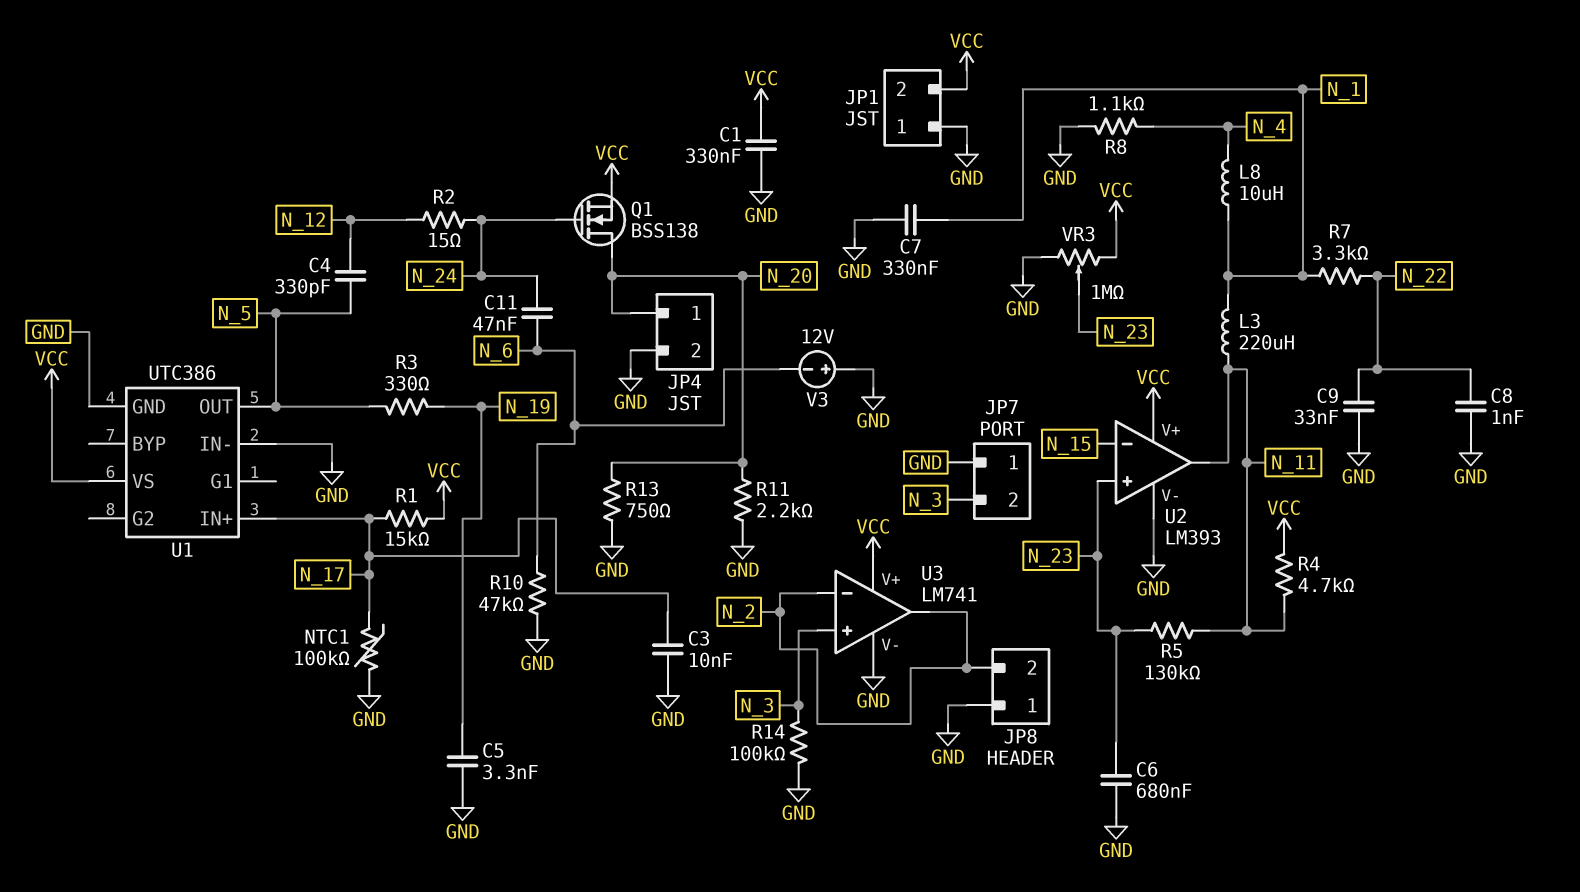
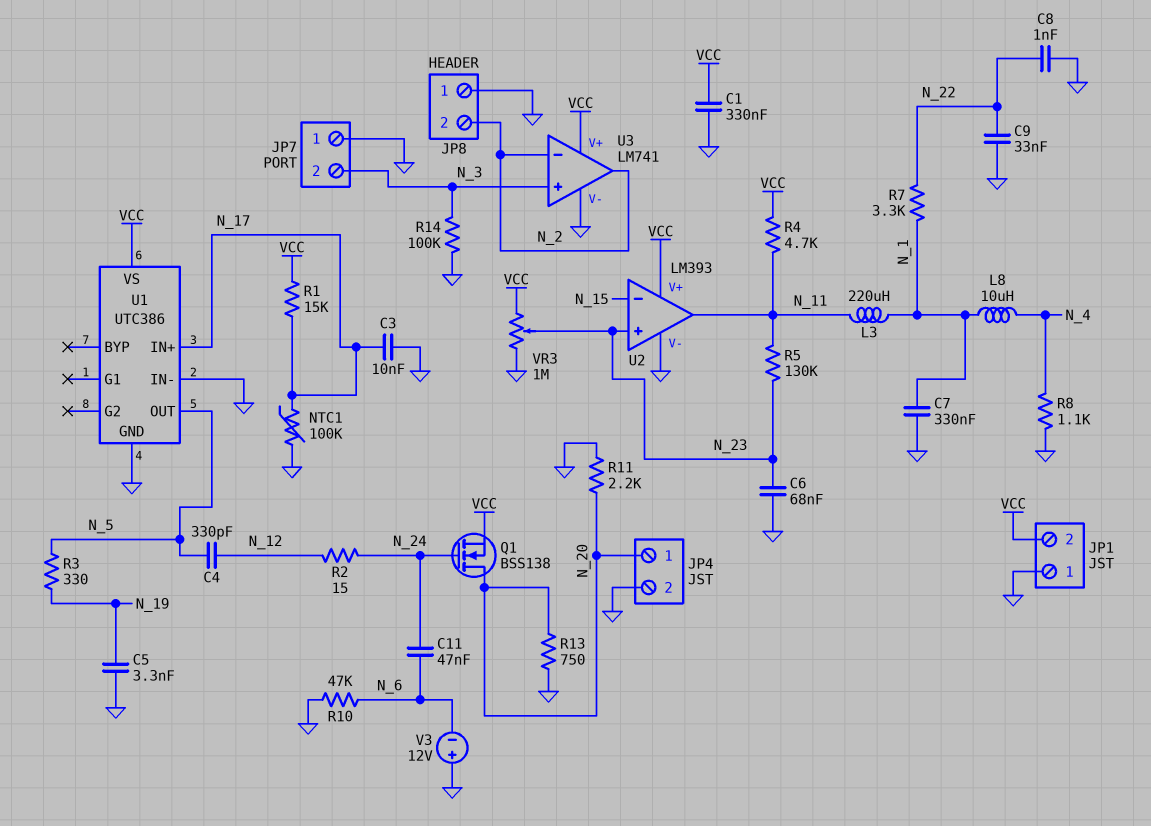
C6: 680nF (GND, N_23) -> 68nF (GND, N_23)

